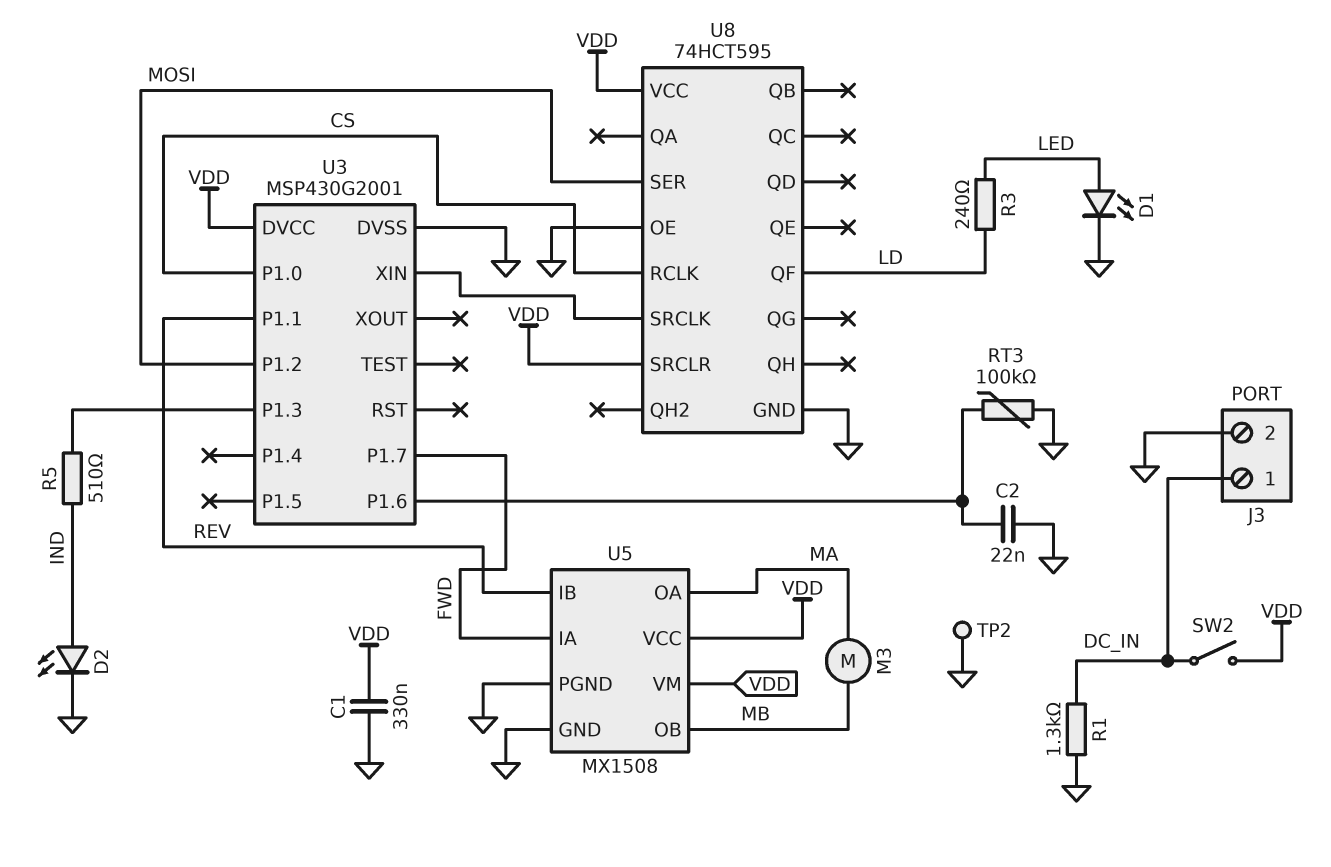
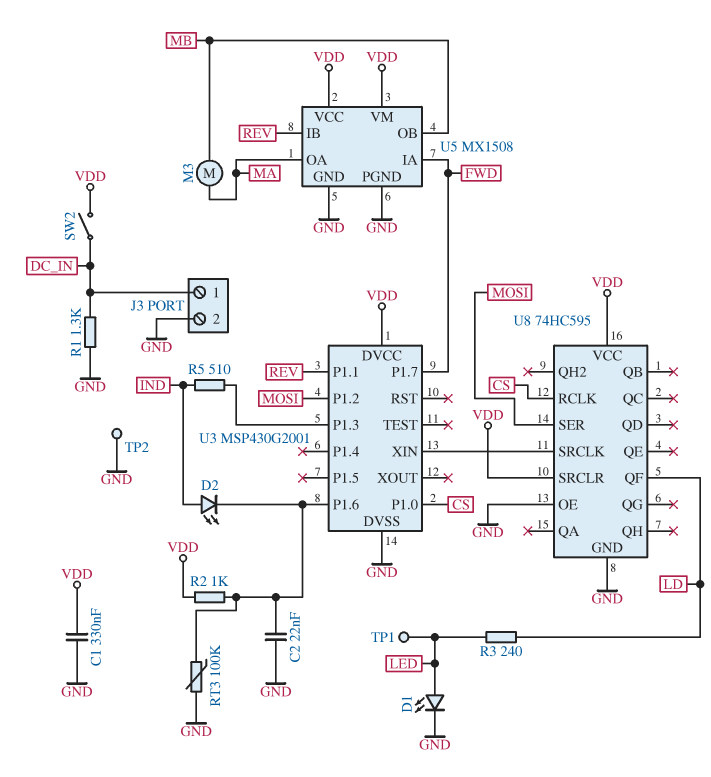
D2: LED (A IND, K GND) -> LED (A IND, K U3/P1.6)
R2: none -> 1k (U3/P1.6, VDD)
TP1: none -> test point (LED)
U8: 74HCT595 -> 74HC595

